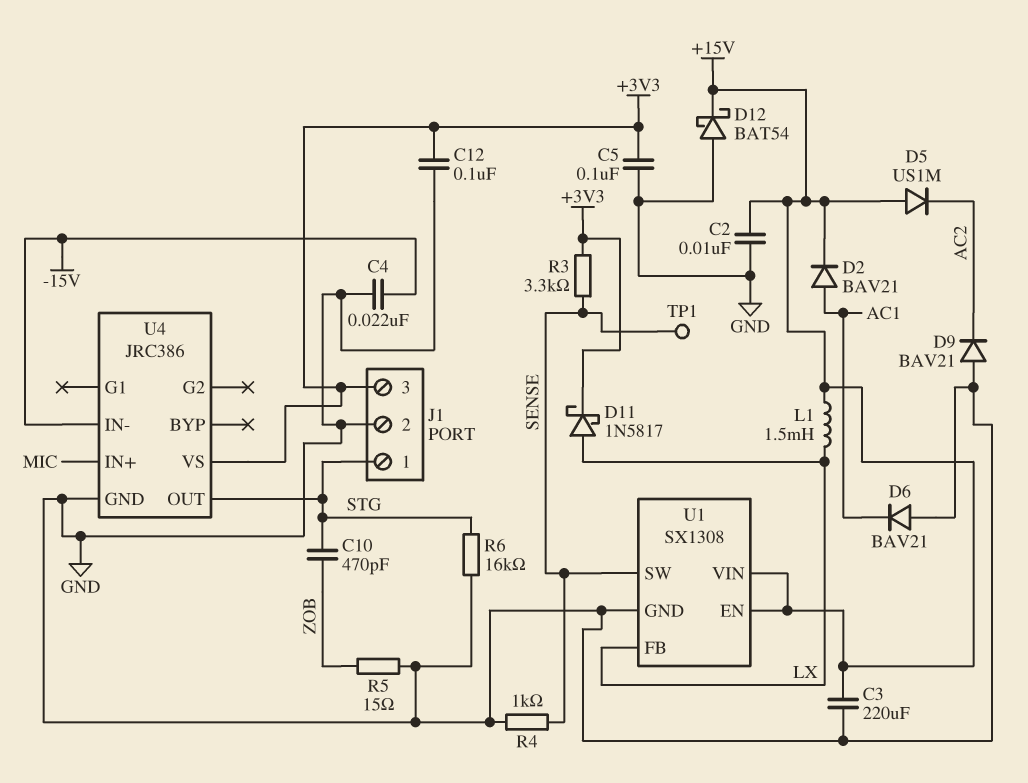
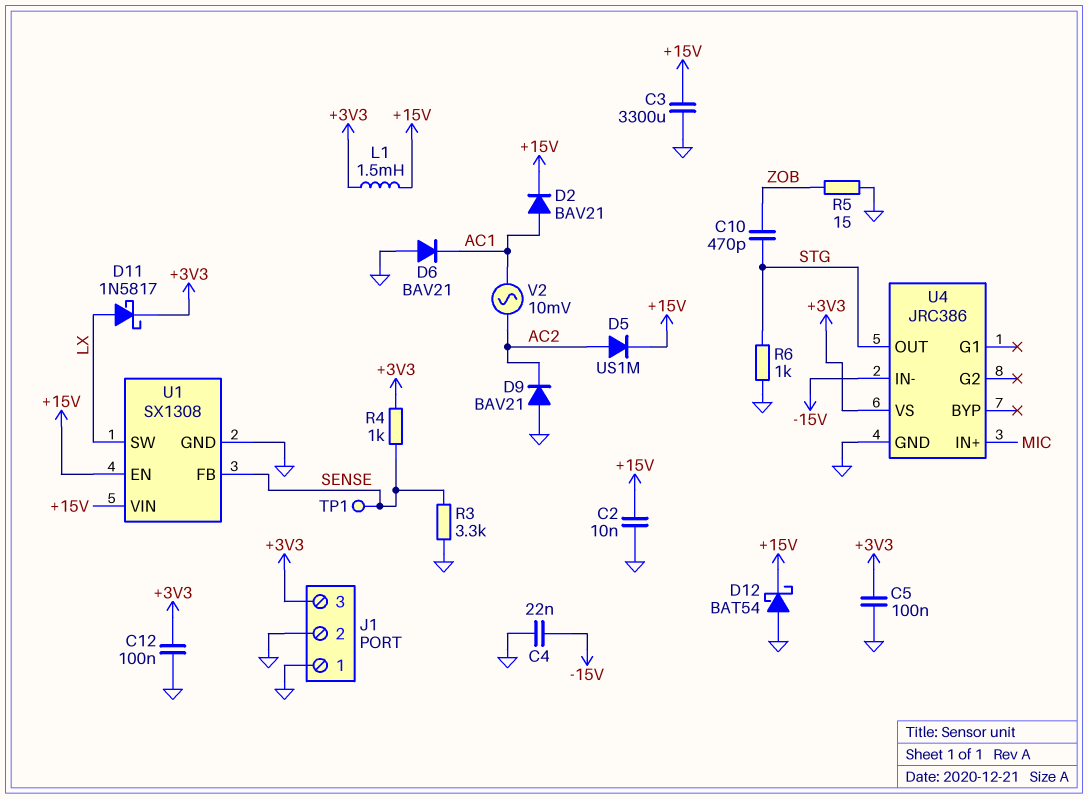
C3: 220uF (+15V, GND) -> 3300uF (+15V, GND)
D5: diode US1M (A +15V, K AC2) -> diode US1M (A AC2, K +15V)
J1 pin 1: STG -> GND
L1: 1.5mH (+15V, LX) -> 1.5mH (+3V3, +15V)
R3: 3.3k (+3V3, SENSE) -> 3.3k (GND, SENSE)
R4: 1k (GND, SENSE) -> 1k (+3V3, SENSE)
R6: 16k (GND, STG) -> 1k (GND, STG)
U1 pin FB: LX -> SENSE
U1 pin SW: SENSE -> LX
V2: none -> AC 10mV (AC1, AC2)

